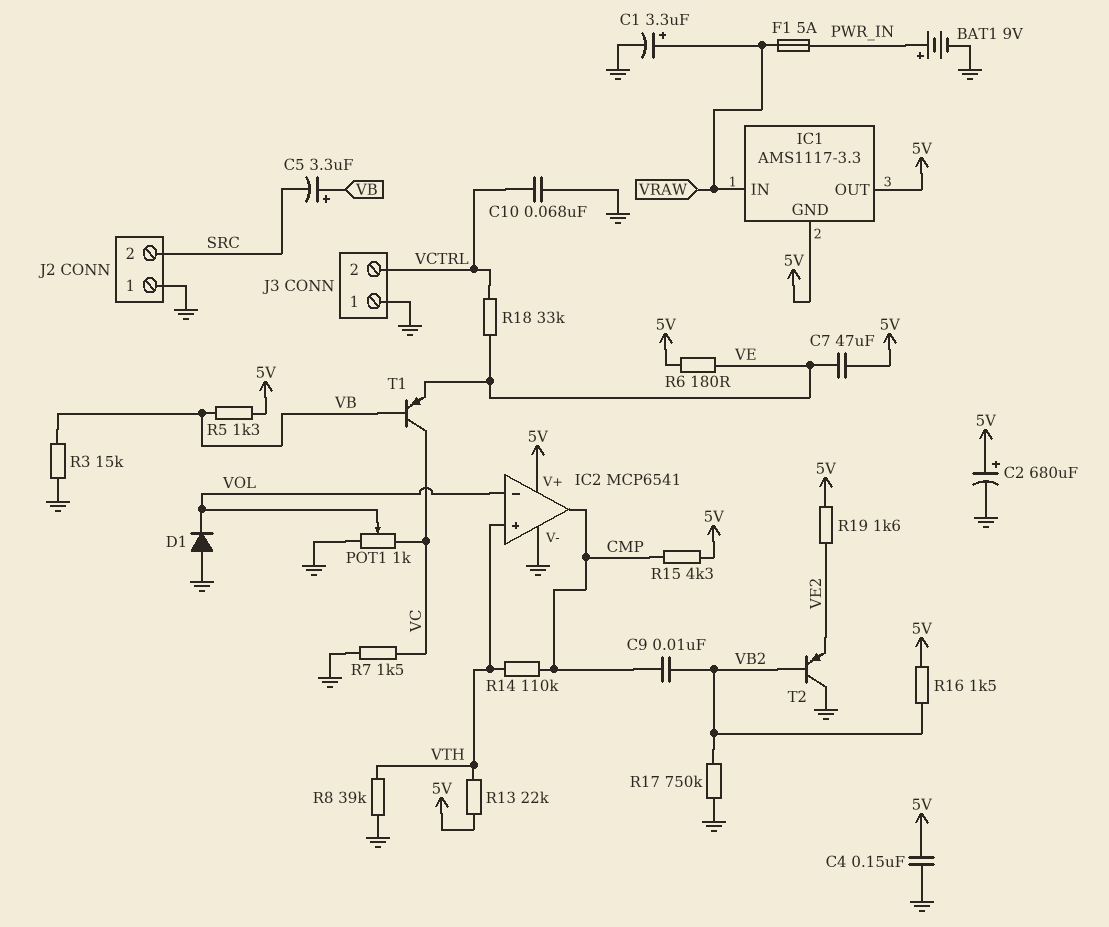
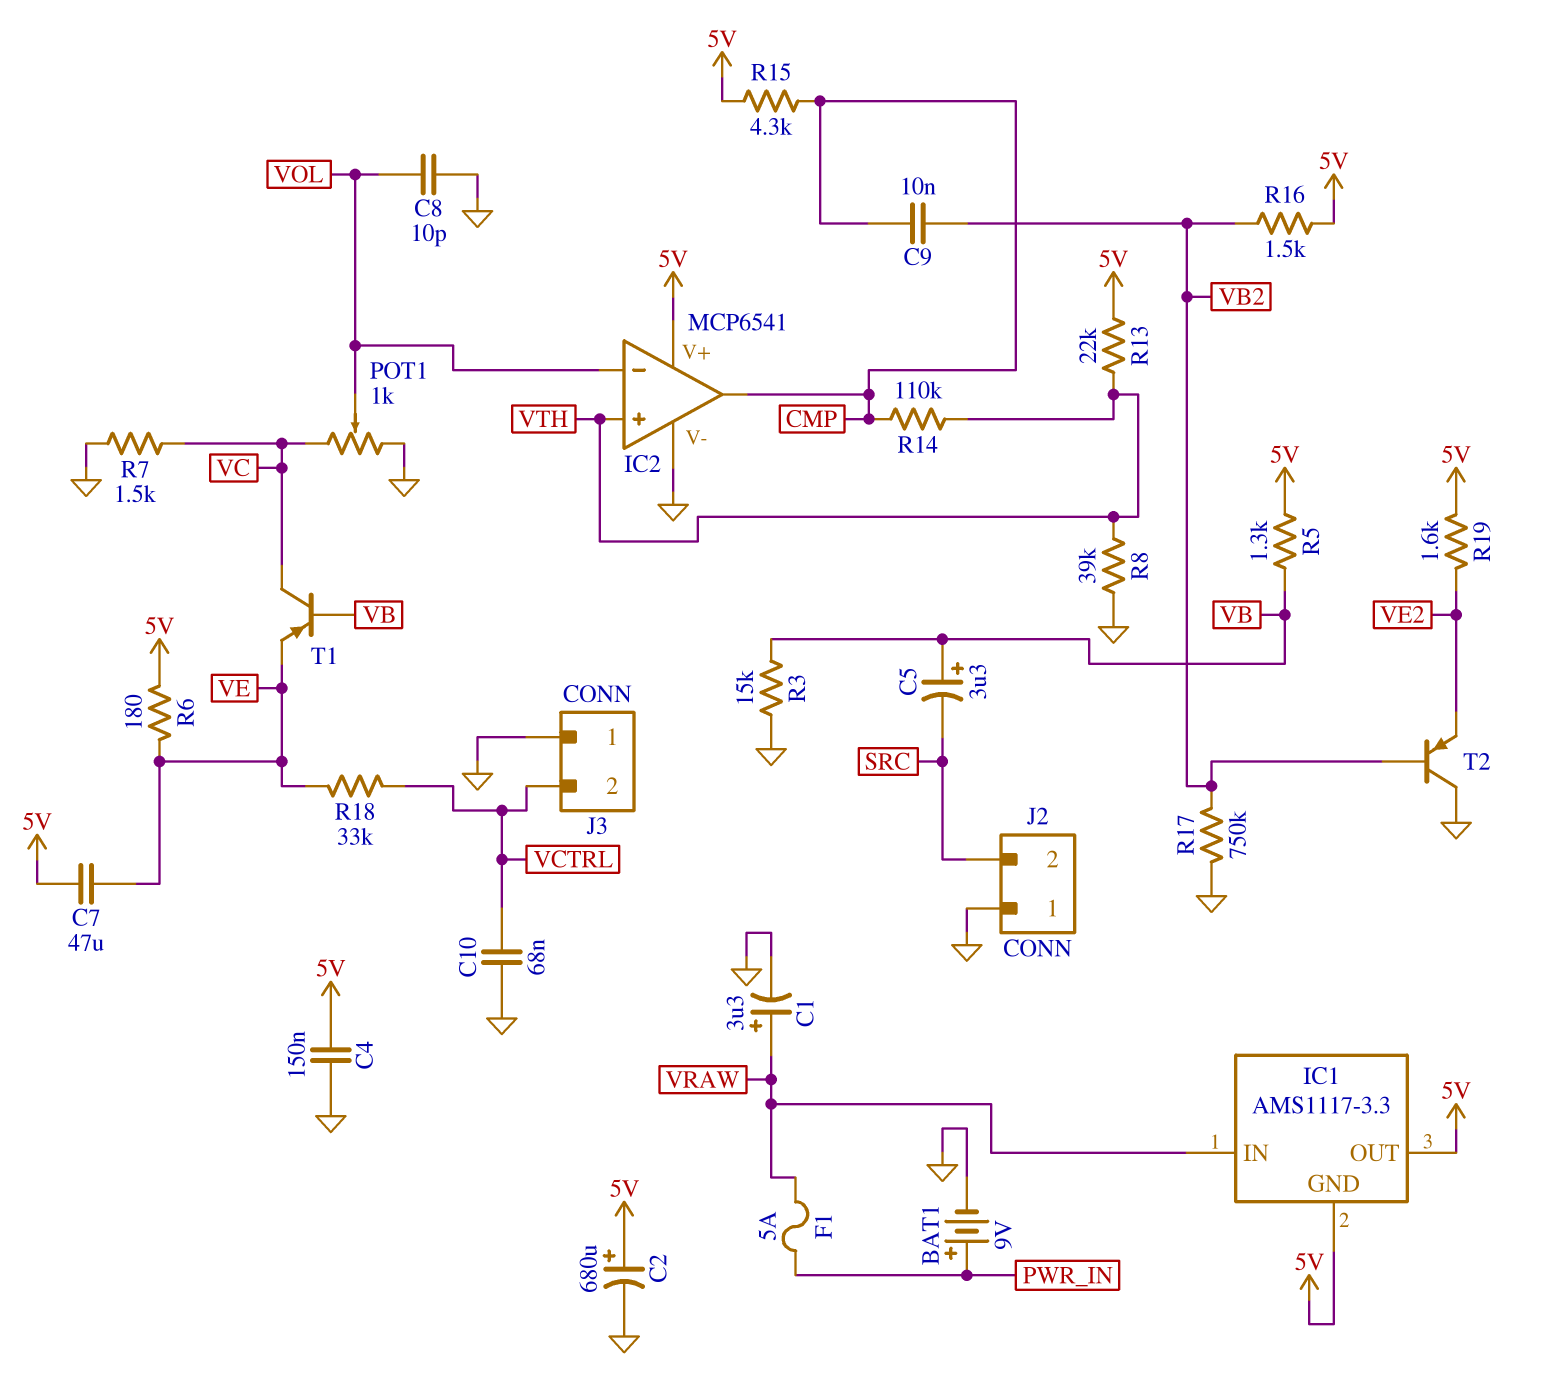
C8: none -> 10pF (GND, VOL)
D1: diode (A GND, K VOL) -> none

